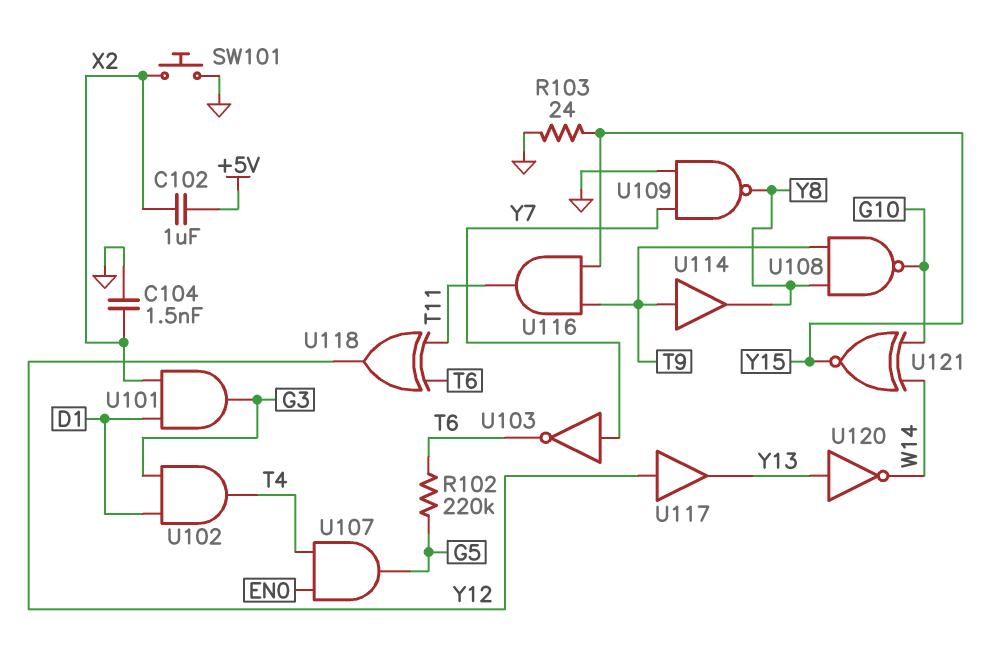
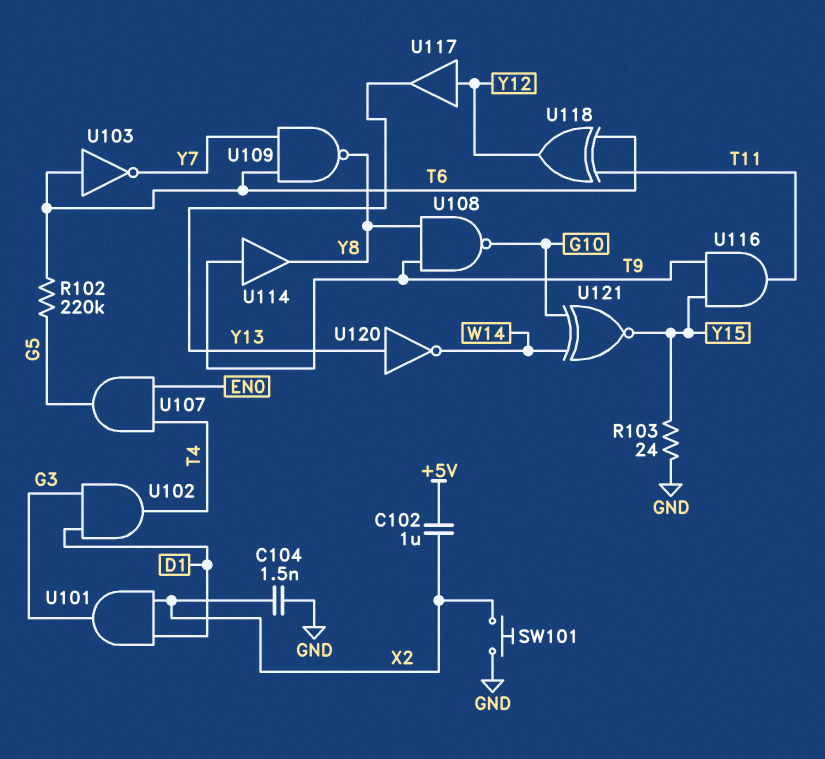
U103: NOT (in Y7, out T6) -> NOT (in T6, out Y7)
U109: NAND (in GND, in Y7, out Y8) -> NAND (in T6, in Y7, out Y8)

